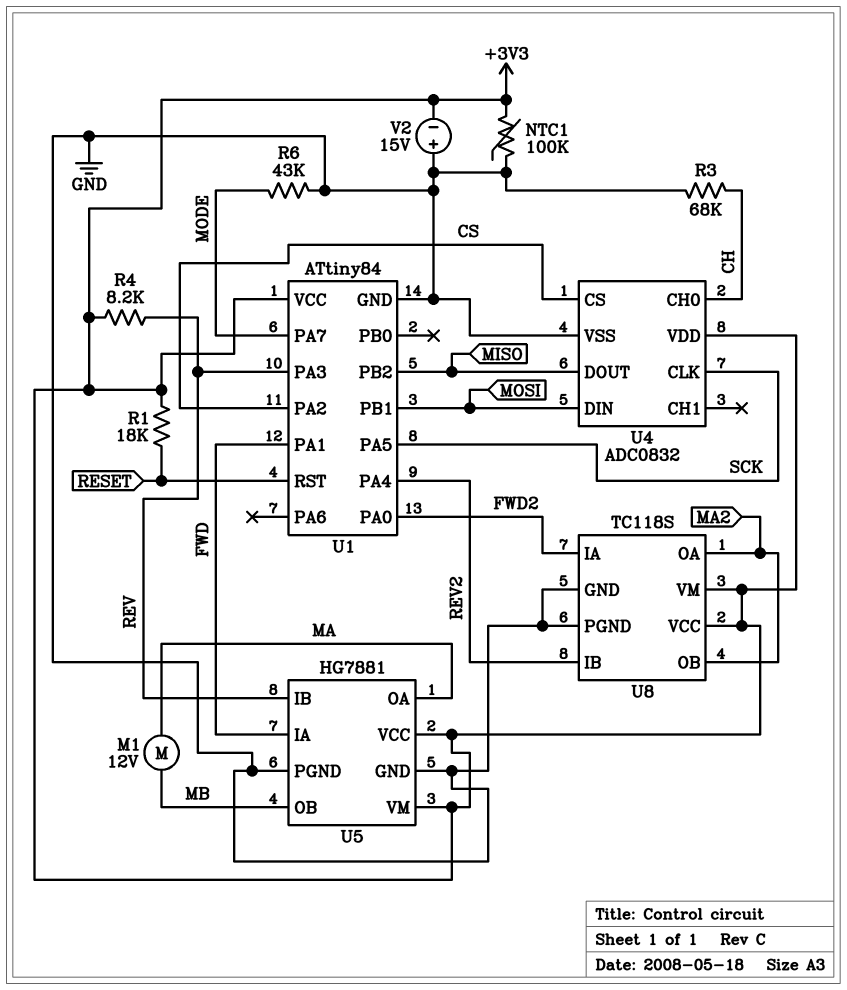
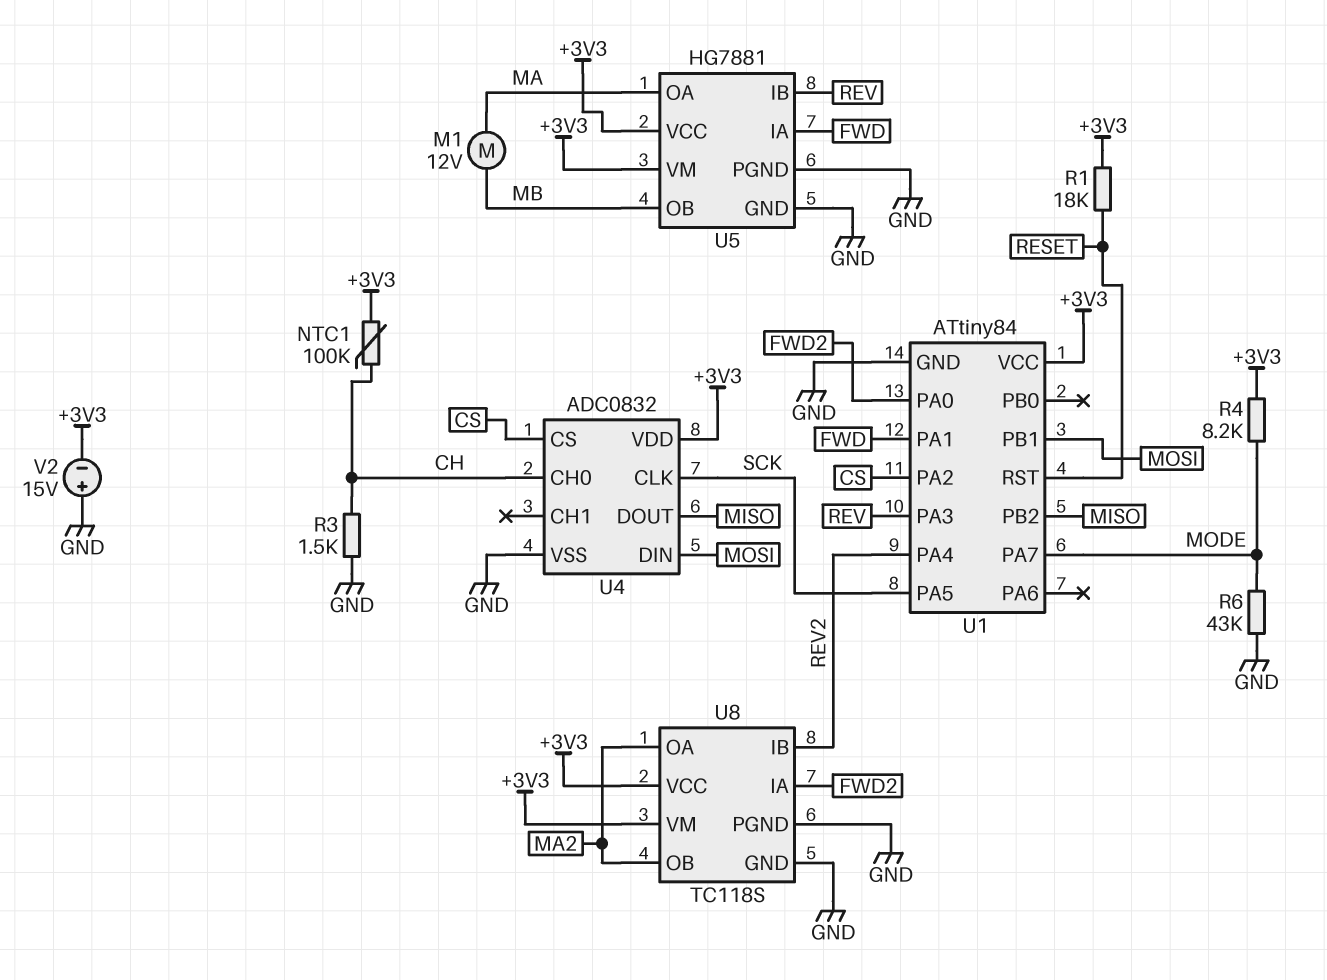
NTC1: 100k (+3V3, GND) -> 100k (+3V3, CH)
R3: 68k (CH, GND) -> 1.5k (CH, GND)
R4: 8.2k (+3V3, REV) -> 8.2k (+3V3, MODE)

